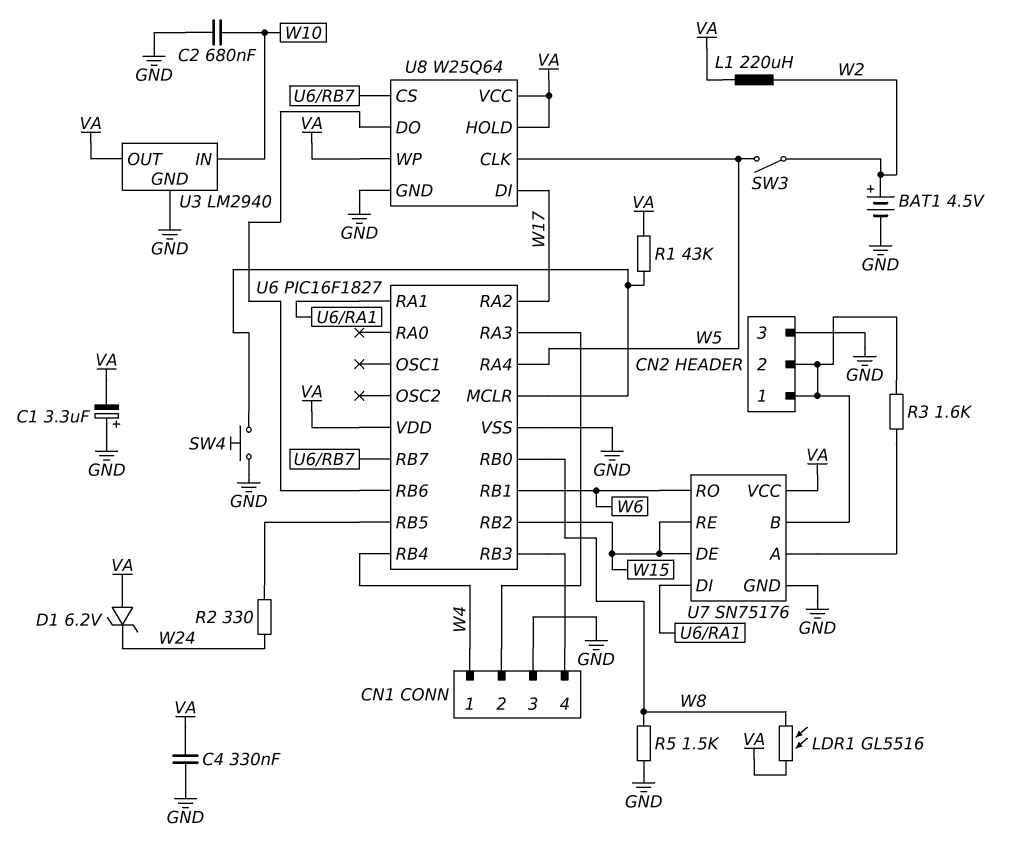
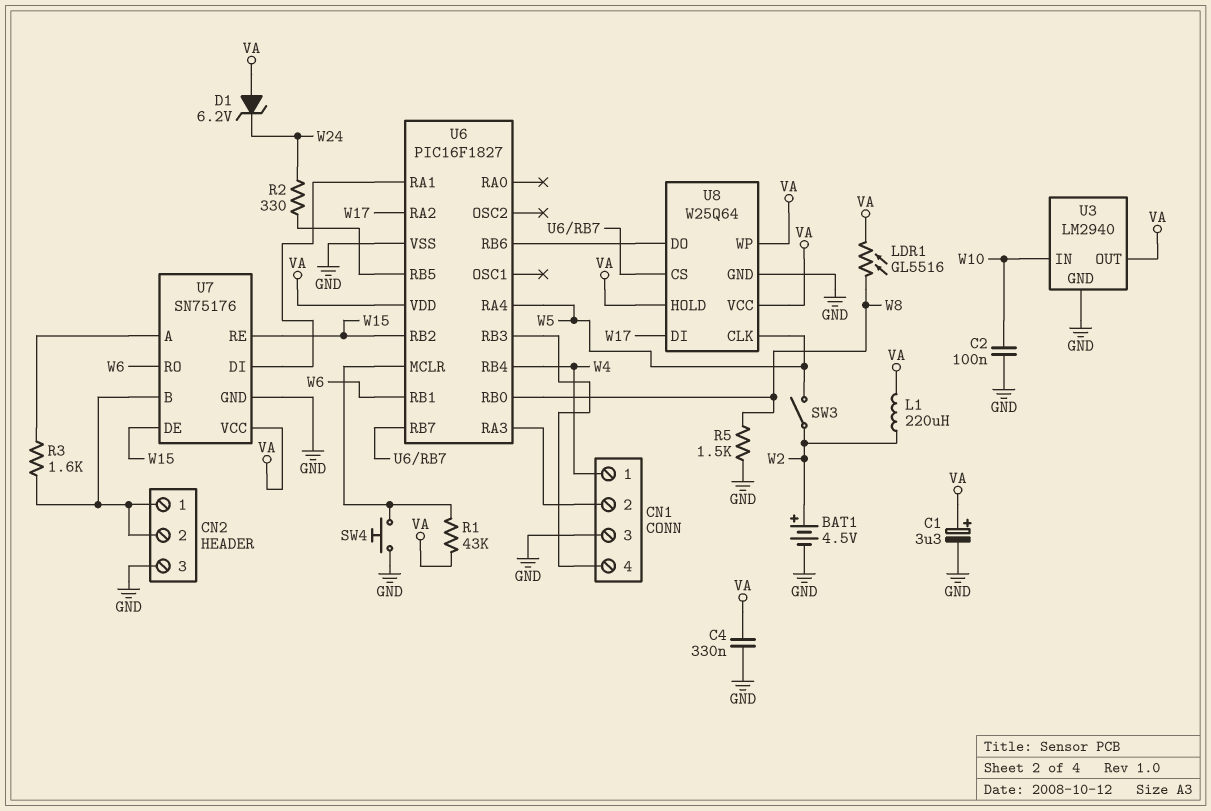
C1: 3.3uF (plus GND, minus VA) -> 3.3uF (plus VA, minus GND)
C2: 680nF (GND, W10) -> 100nF (GND, W10)

